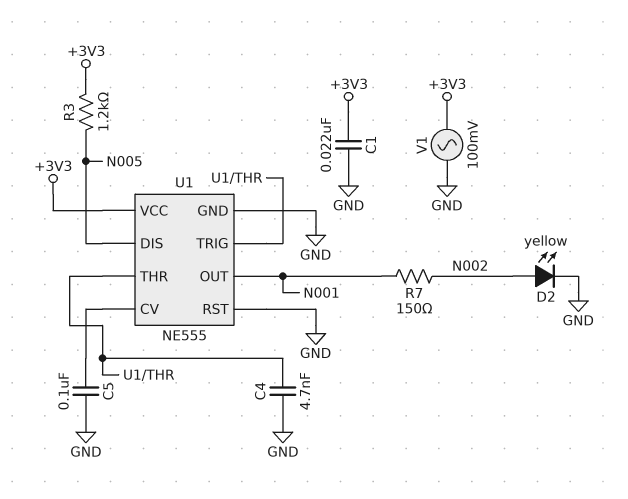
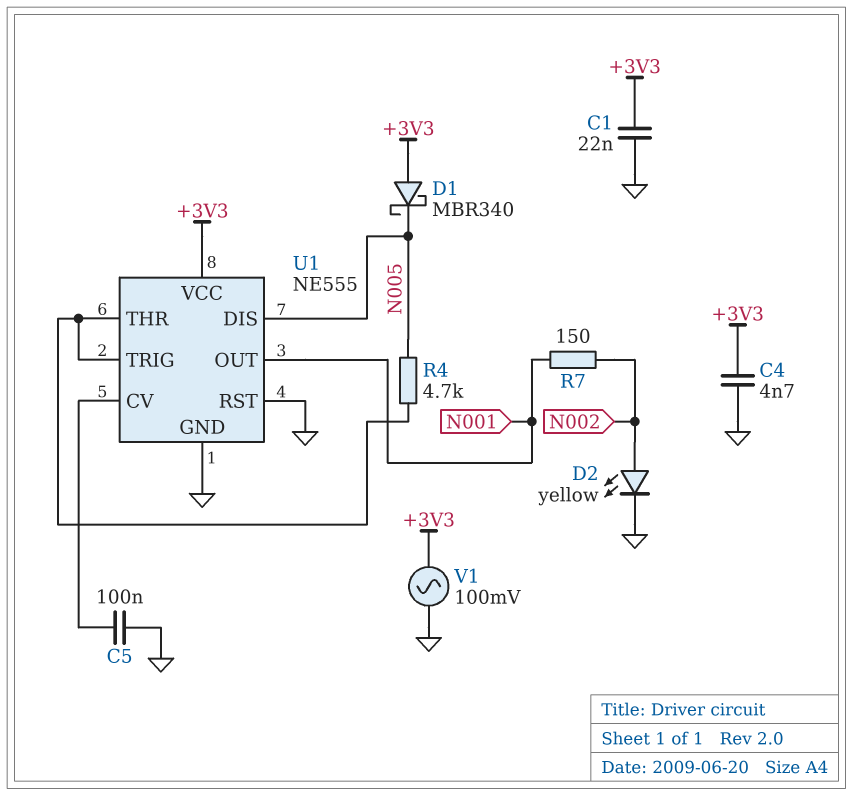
C4: 4.7nF (GND, U1/THR) -> 4.7nF (+3V3, GND)
D1: none -> schottky MBR340 (A +3V3, K N005)
R3: 1.2k (+3V3, N005) -> none
R4: none -> 4.7k (N005, U1/THR)

